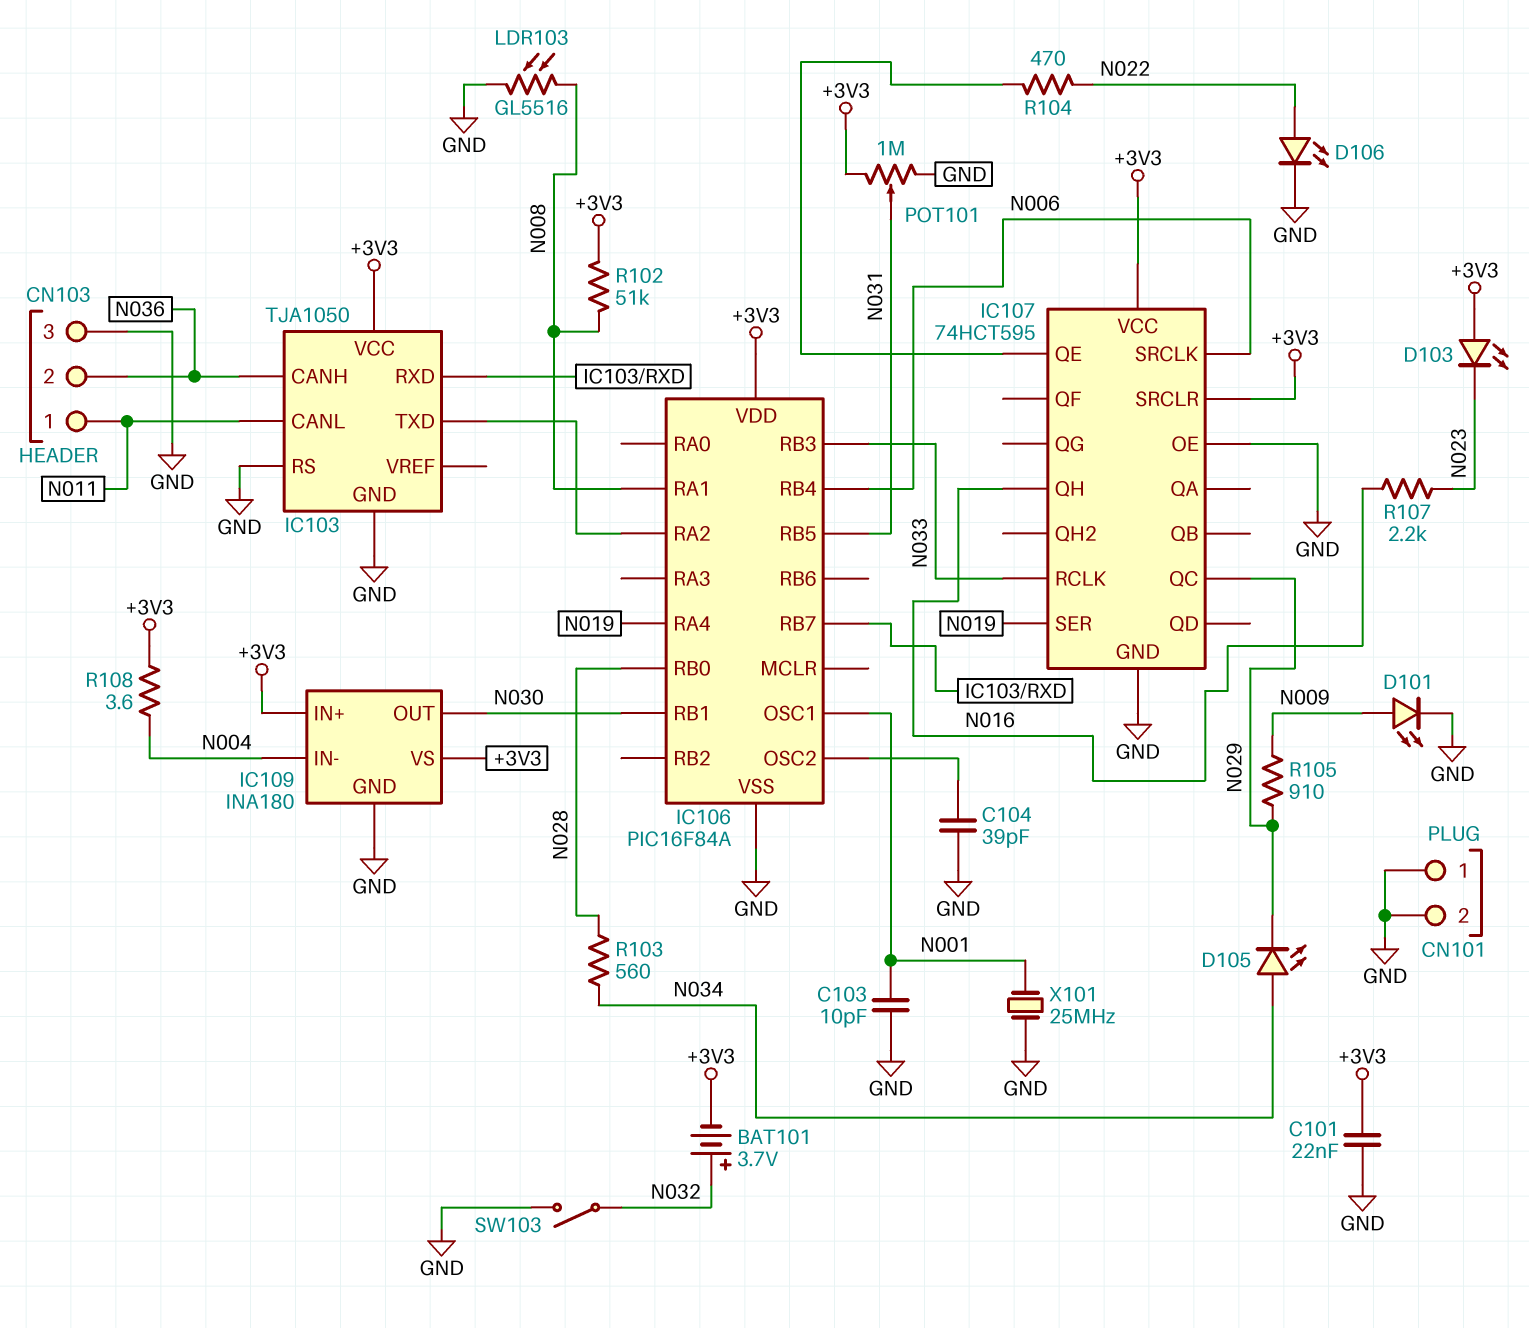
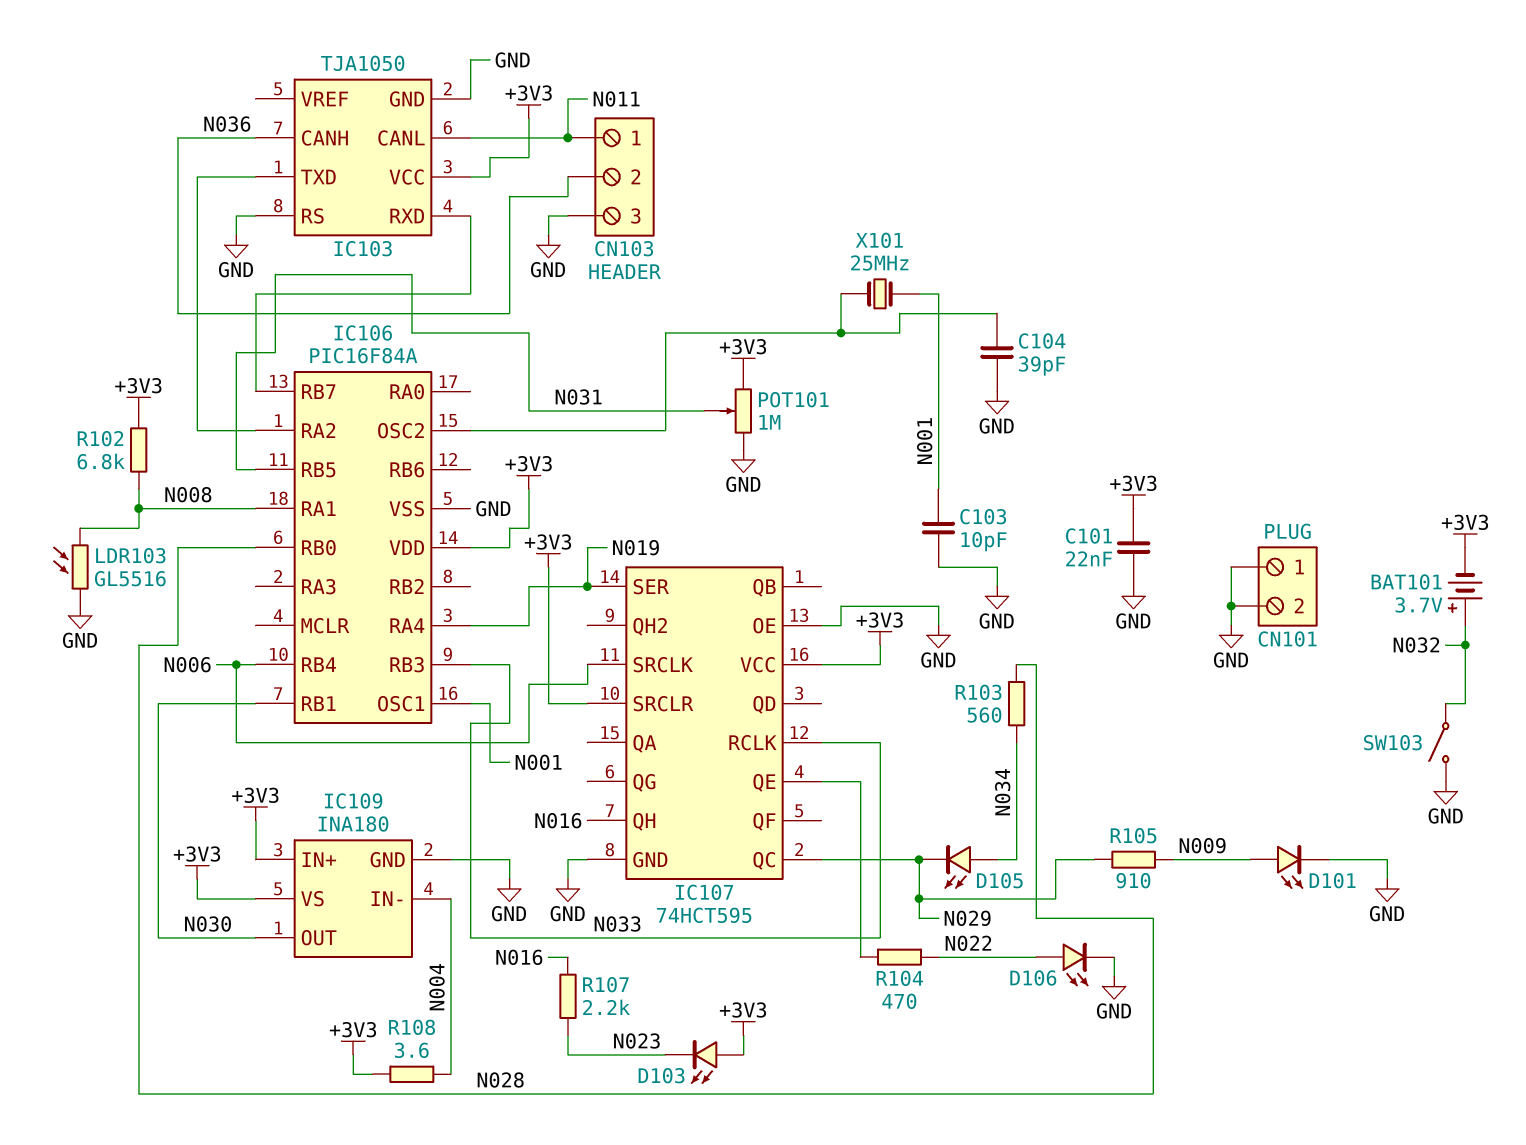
R102: 51k (+3V3, N008) -> 6.8k (+3V3, N008)
X101: 25MHz (GND, N001) -> 25MHz (IC106/OSC2, N001)

